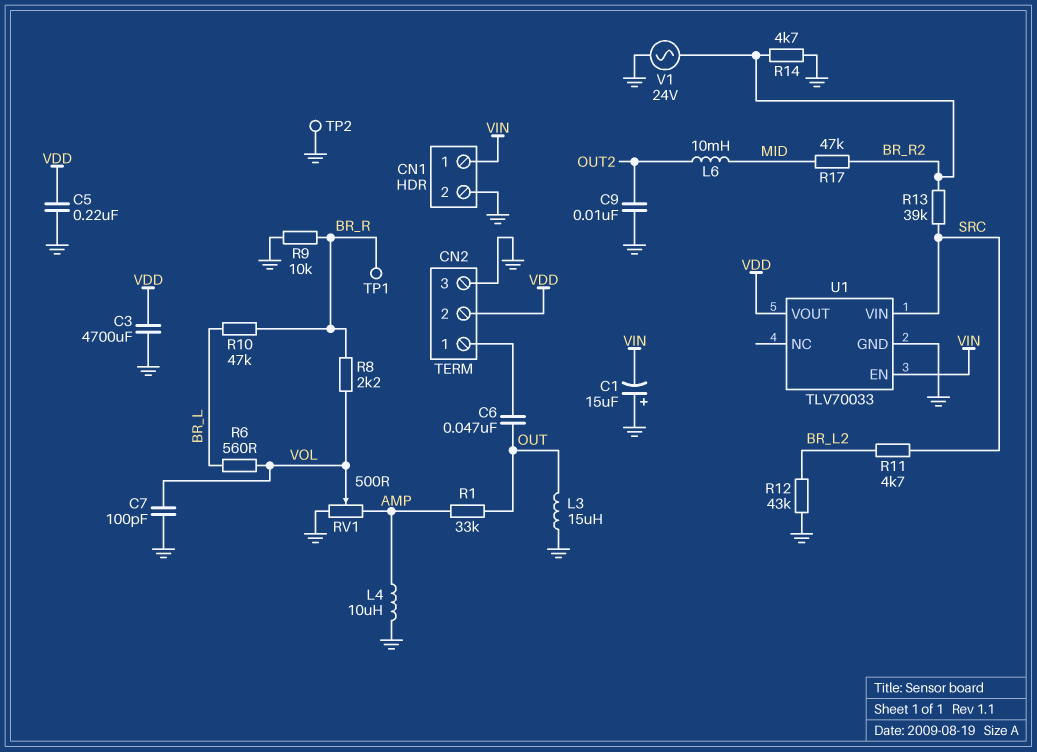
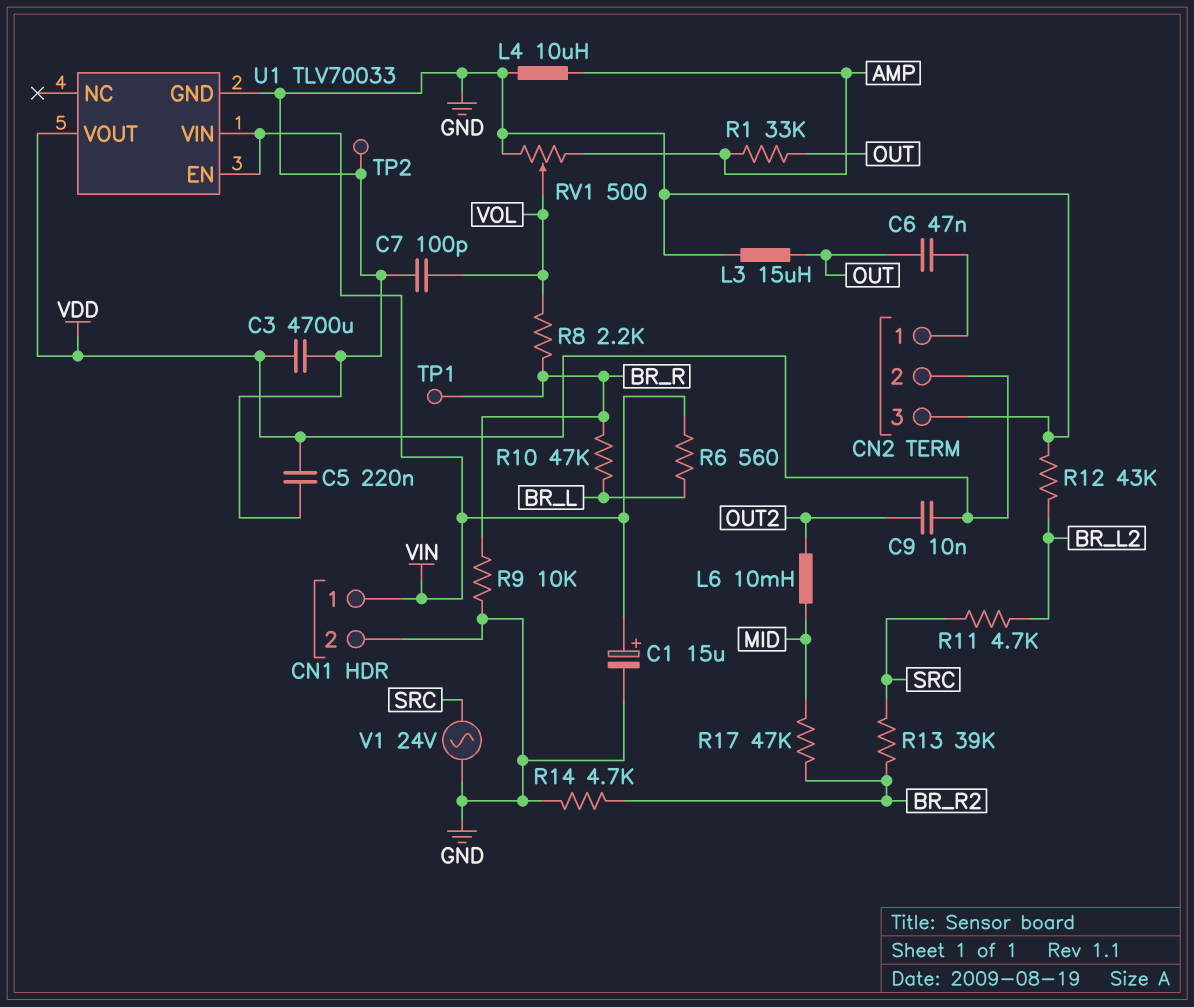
C1: 15uF (plus GND, minus VIN) -> 15uF (plus VIN, minus GND)
C9: 10nF (GND, OUT2) -> 10nF (OUT2, VDD)
R6: 560 (BR_L, VOL) -> 560 (BR_L, VIN)
U1 pin VIN: SRC -> VIN
V1: AC 24V (BR_R2, GND) -> AC 24V (GND, SRC)

